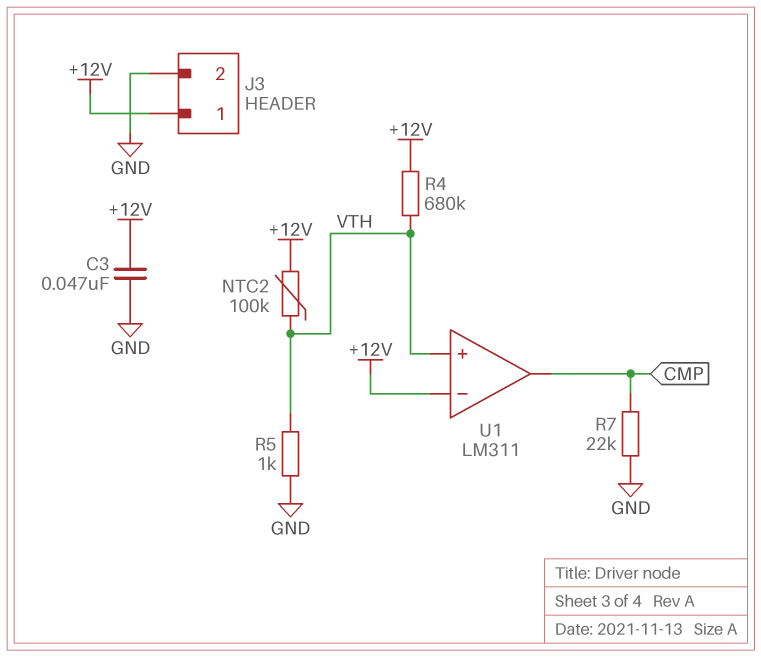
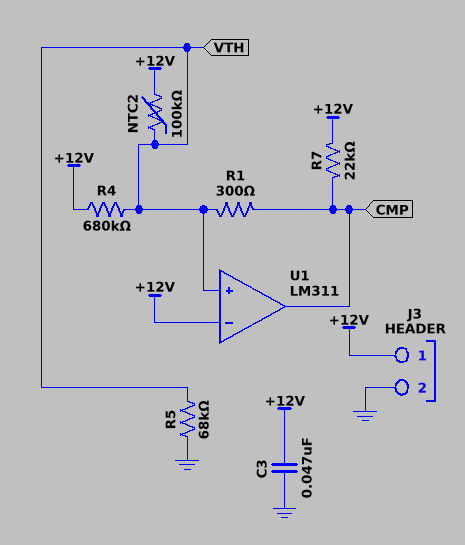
R1: none -> 300 (CMP, VTH)
R5: 1k (GND, VTH) -> 68k (GND, VTH)
R7: 22k (CMP, GND) -> 22k (+12V, CMP)

